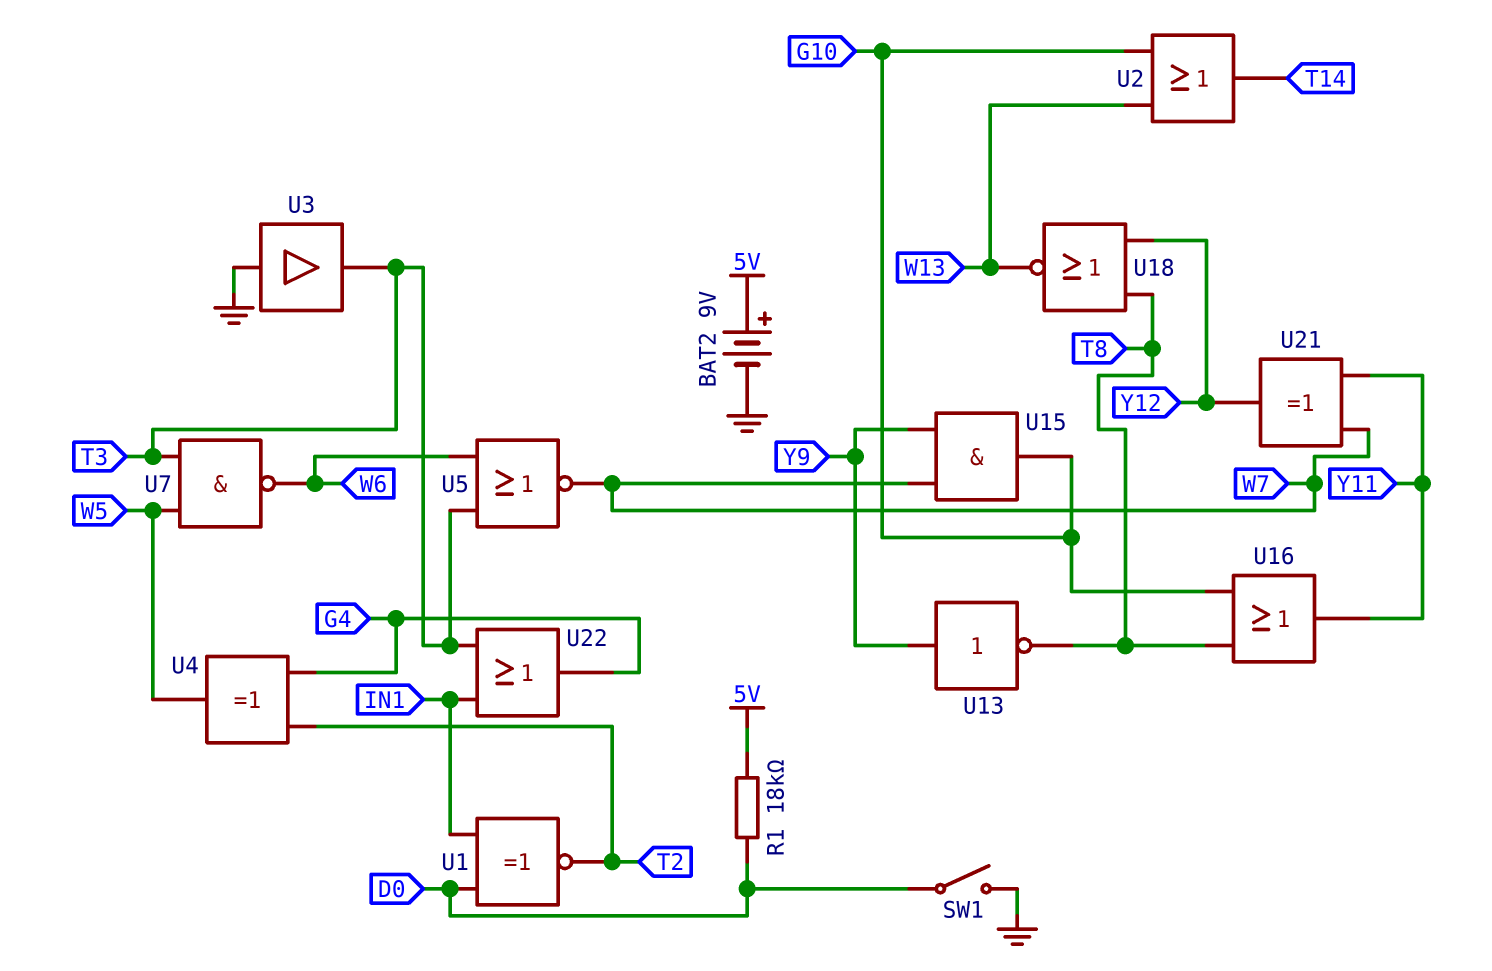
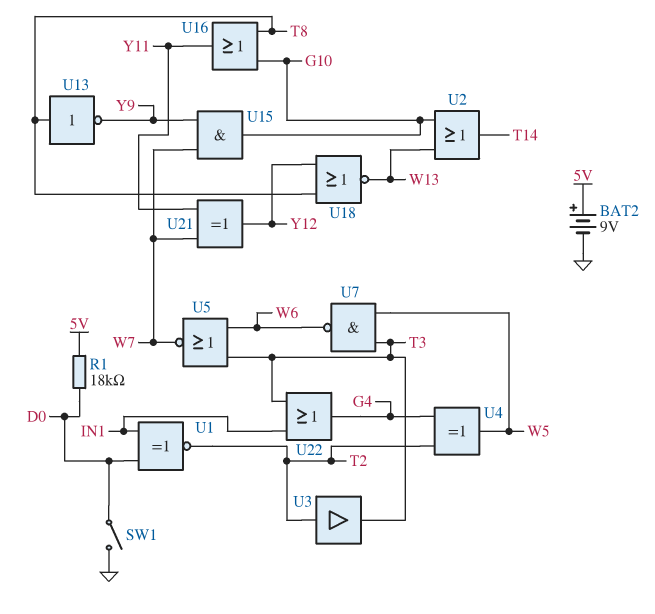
U3: buffer (in GND, out T3) -> buffer (in T2, out T3)
U13: NOT (in Y9, out T8) -> NOT (in T8, out Y9)

